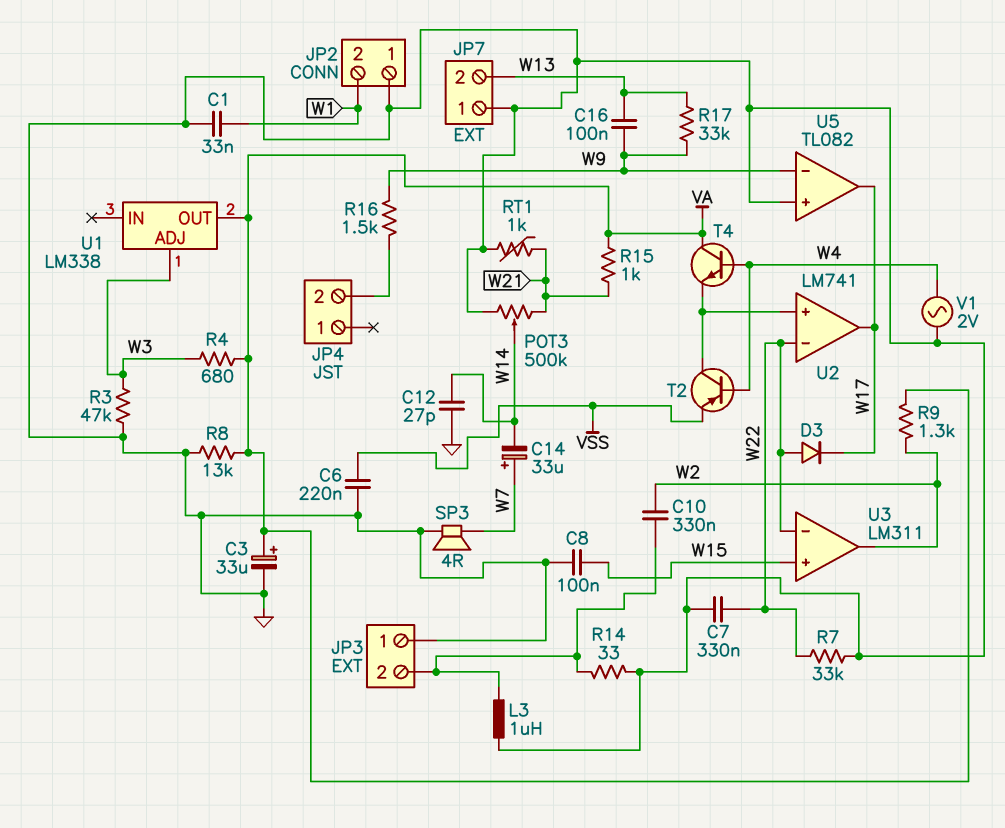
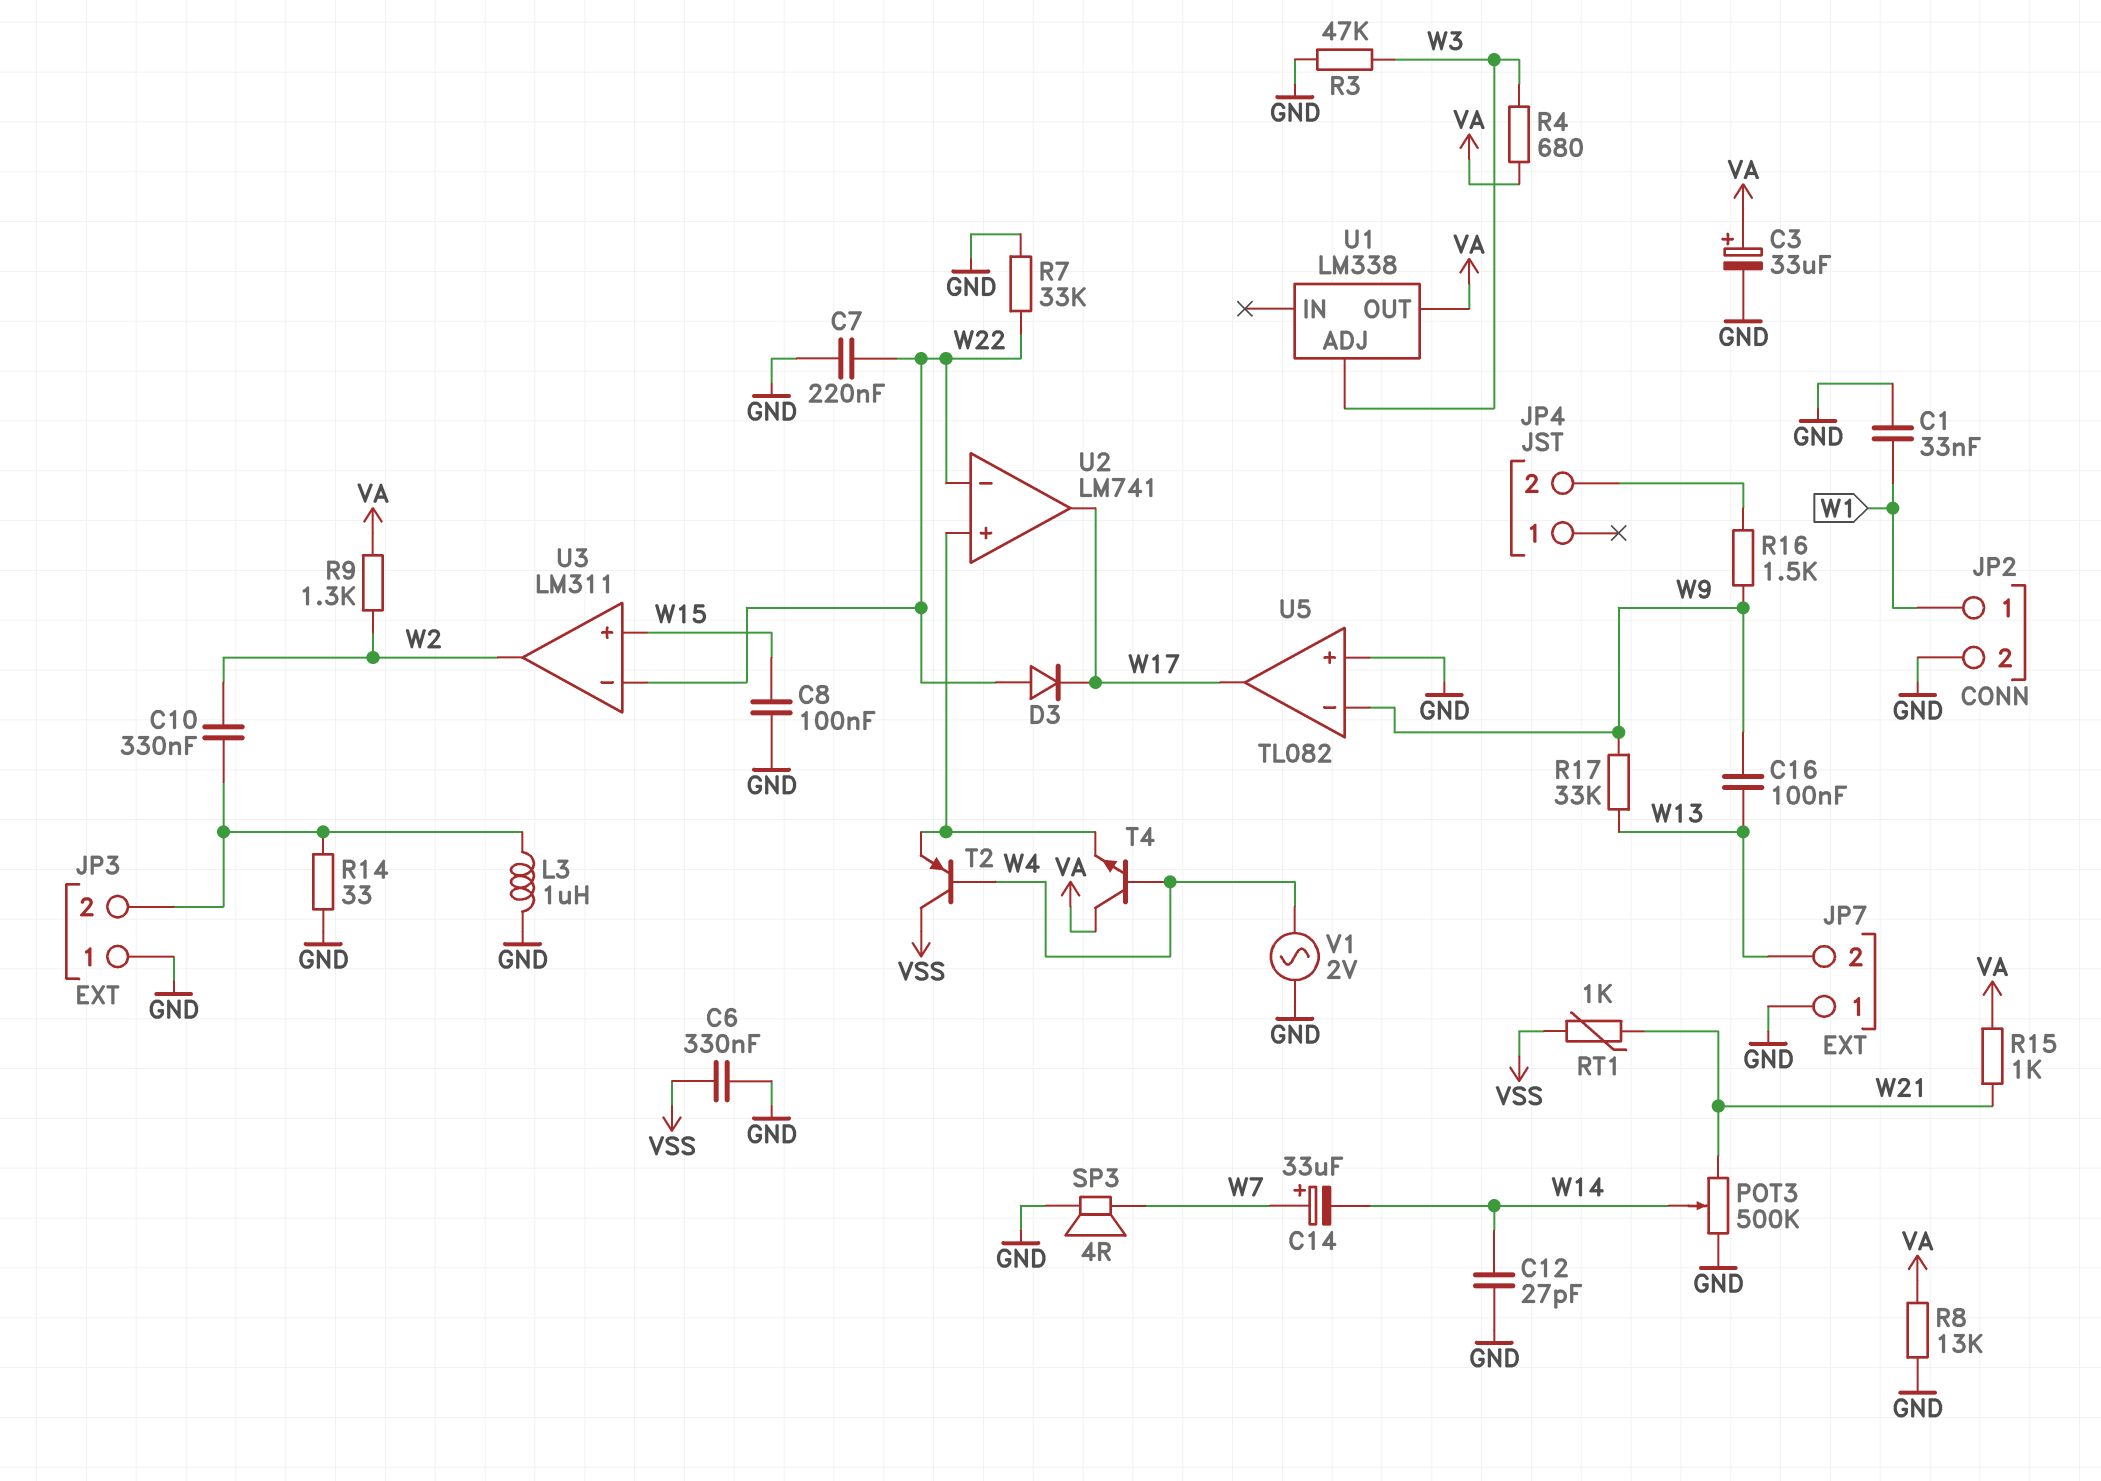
C6: 220nF (GND, VSS) -> 330nF (GND, VSS)
C7: 330nF (GND, W22) -> 220nF (GND, W22)
JP2 pin 1: GND -> W1
JP2 pin 2: W1 -> GND
RT1: 1k (GND, W21) -> 1k (VSS, W21)
T2: PNP (B W4, C U2/in+, E VSS) -> PNP (B W4, C VSS, E U2/in+)

